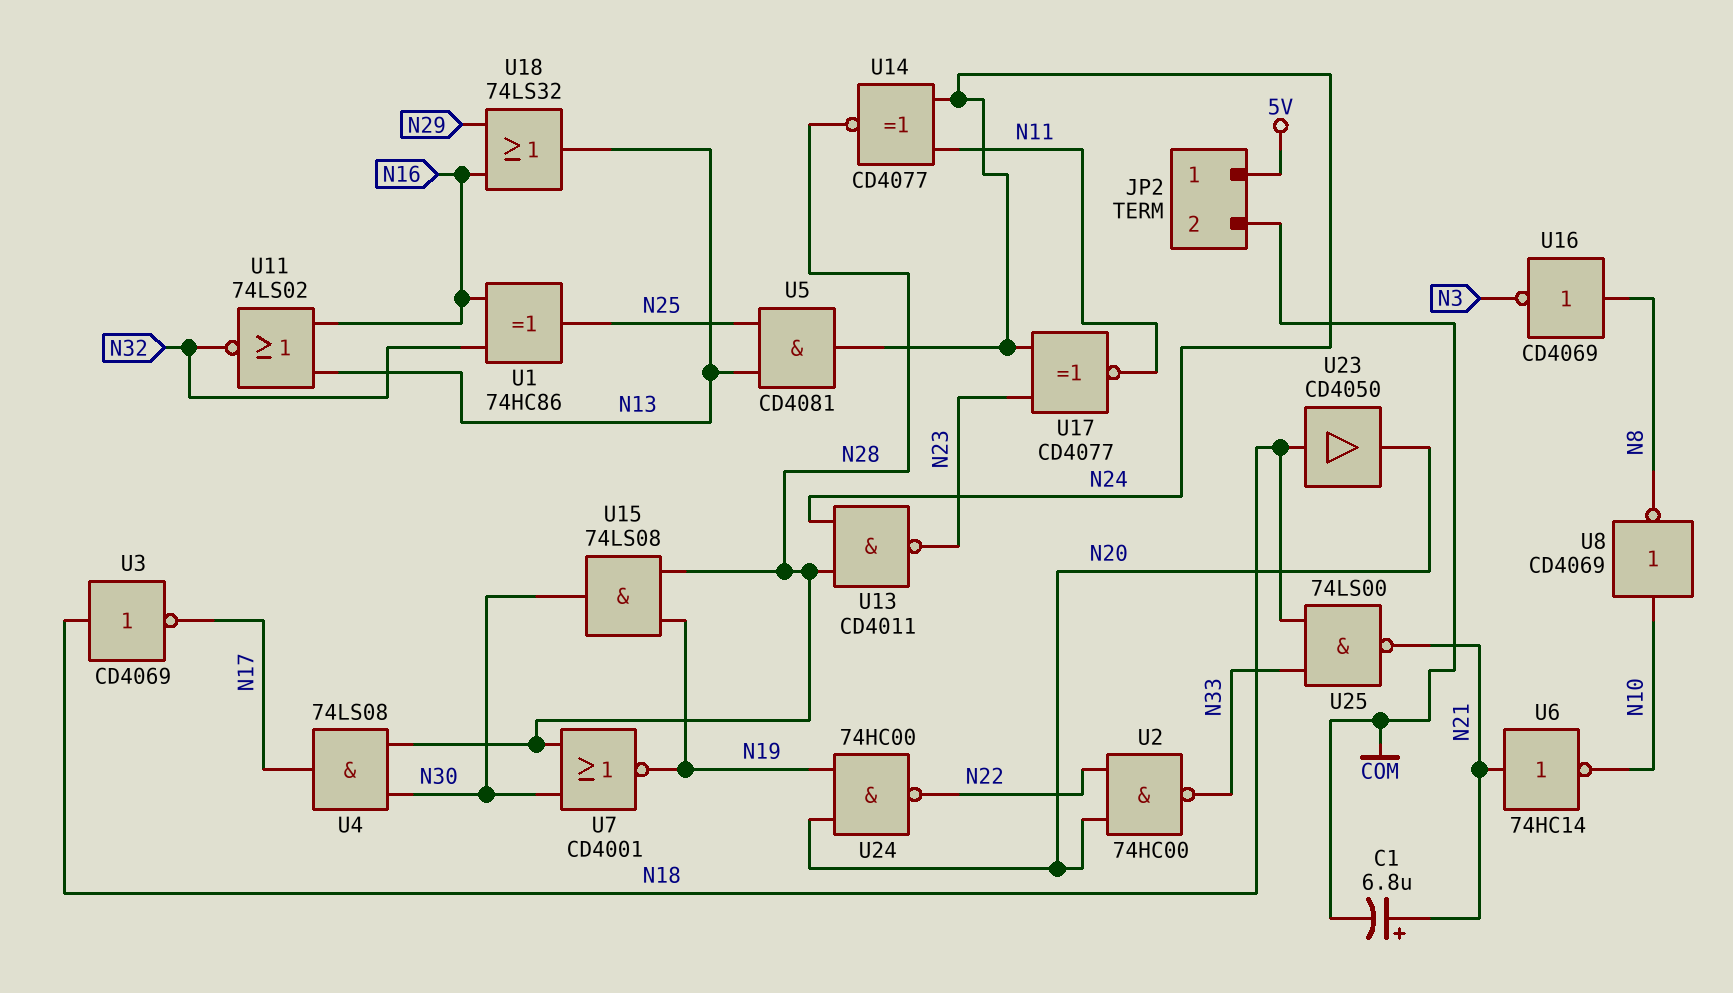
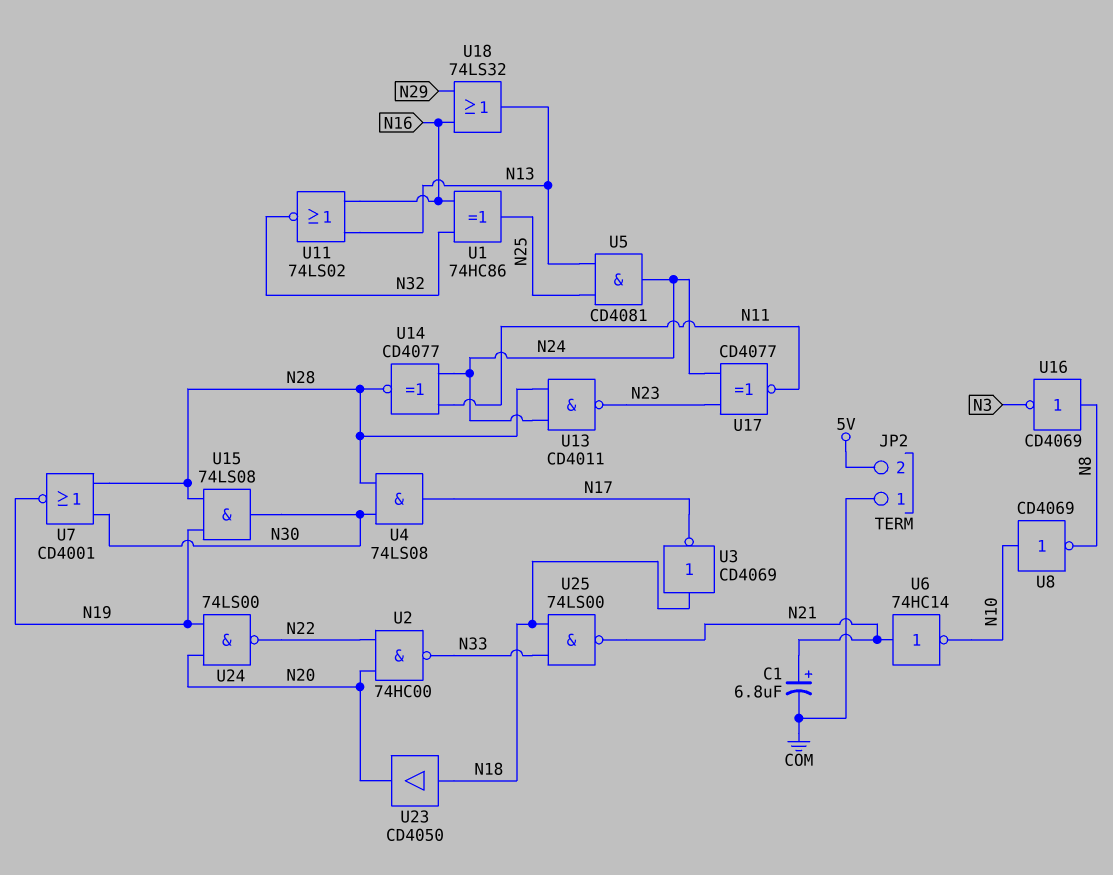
JP2 pin 1: 5V -> COM
JP2 pin 2: COM -> 5V
U24: NAND 74HC00 (in N19, in N20, out N22) -> NAND 74LS00 (in N19, in N20, out N22)

